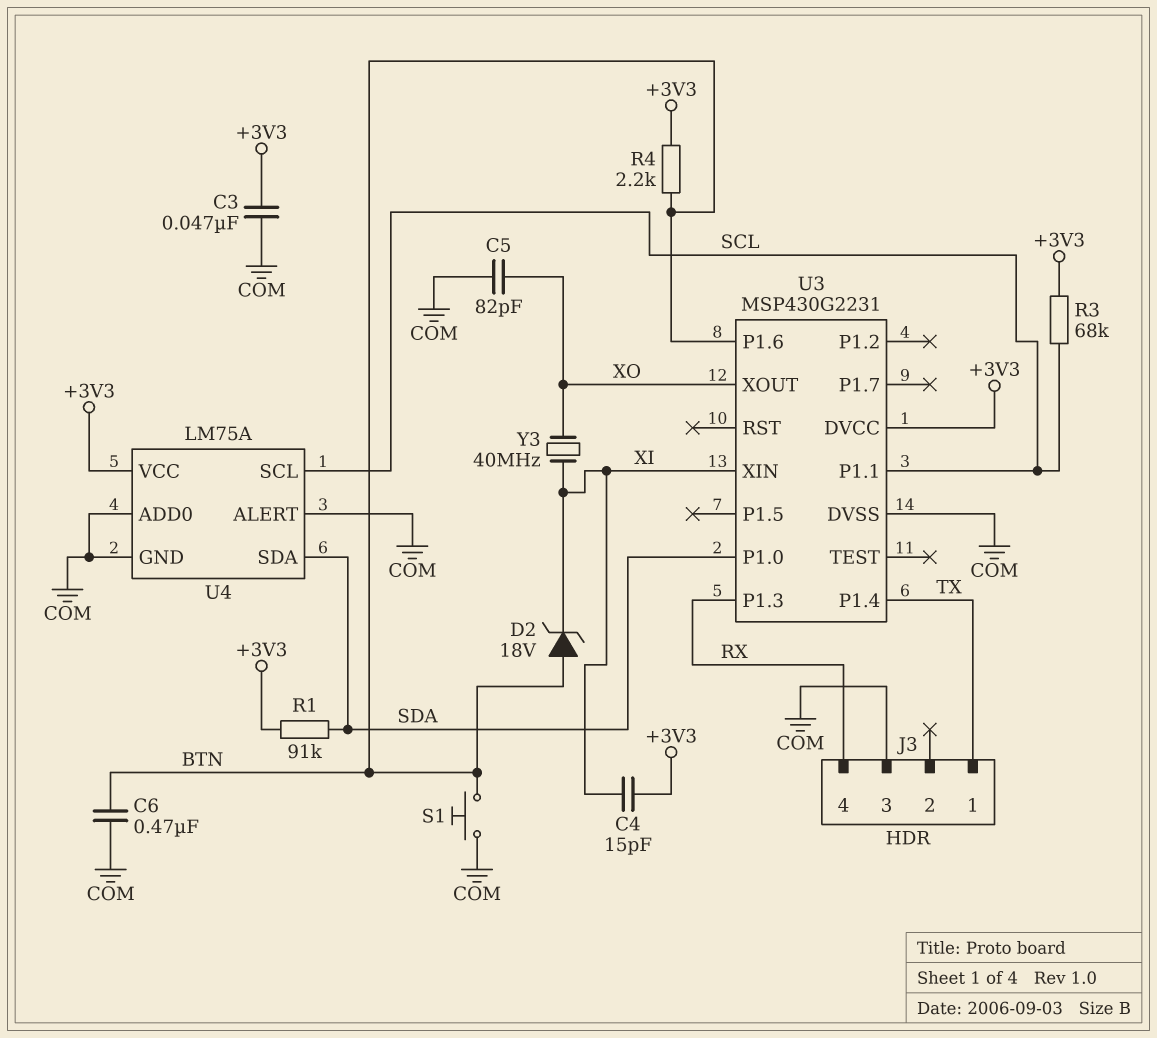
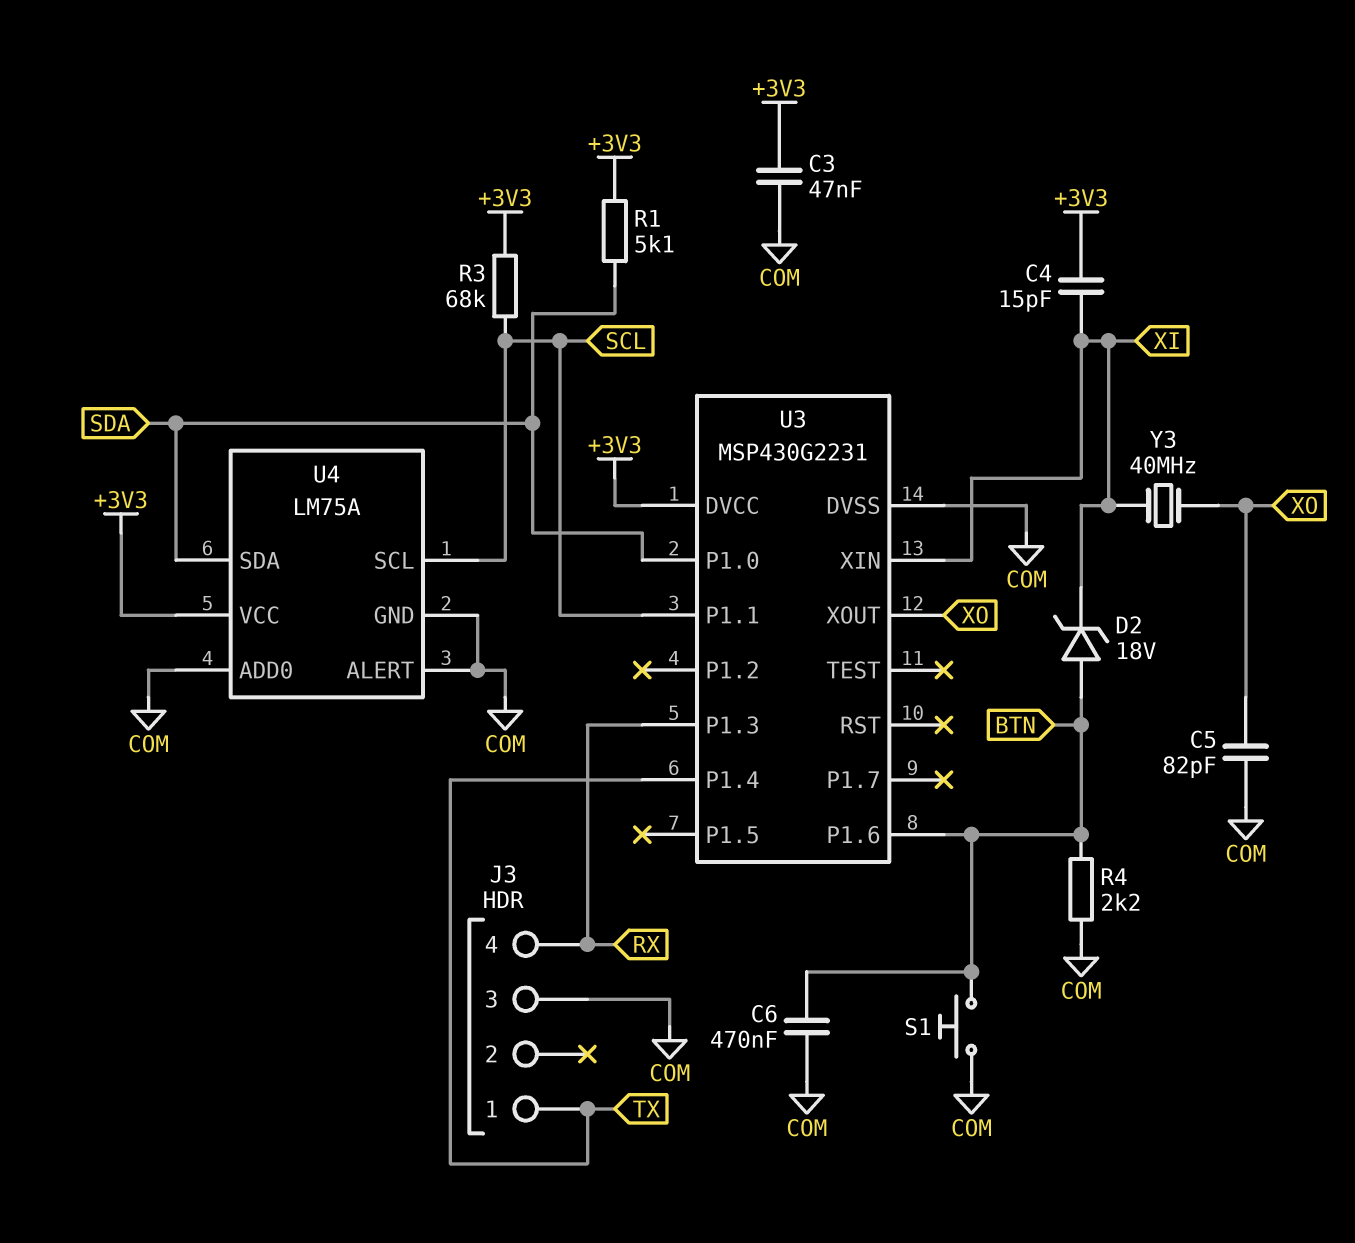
R1: 91k (+3V3, SDA) -> 5.1k (+3V3, SDA)
R4: 2.2k (+3V3, BTN) -> 2.2k (BTN, COM)

